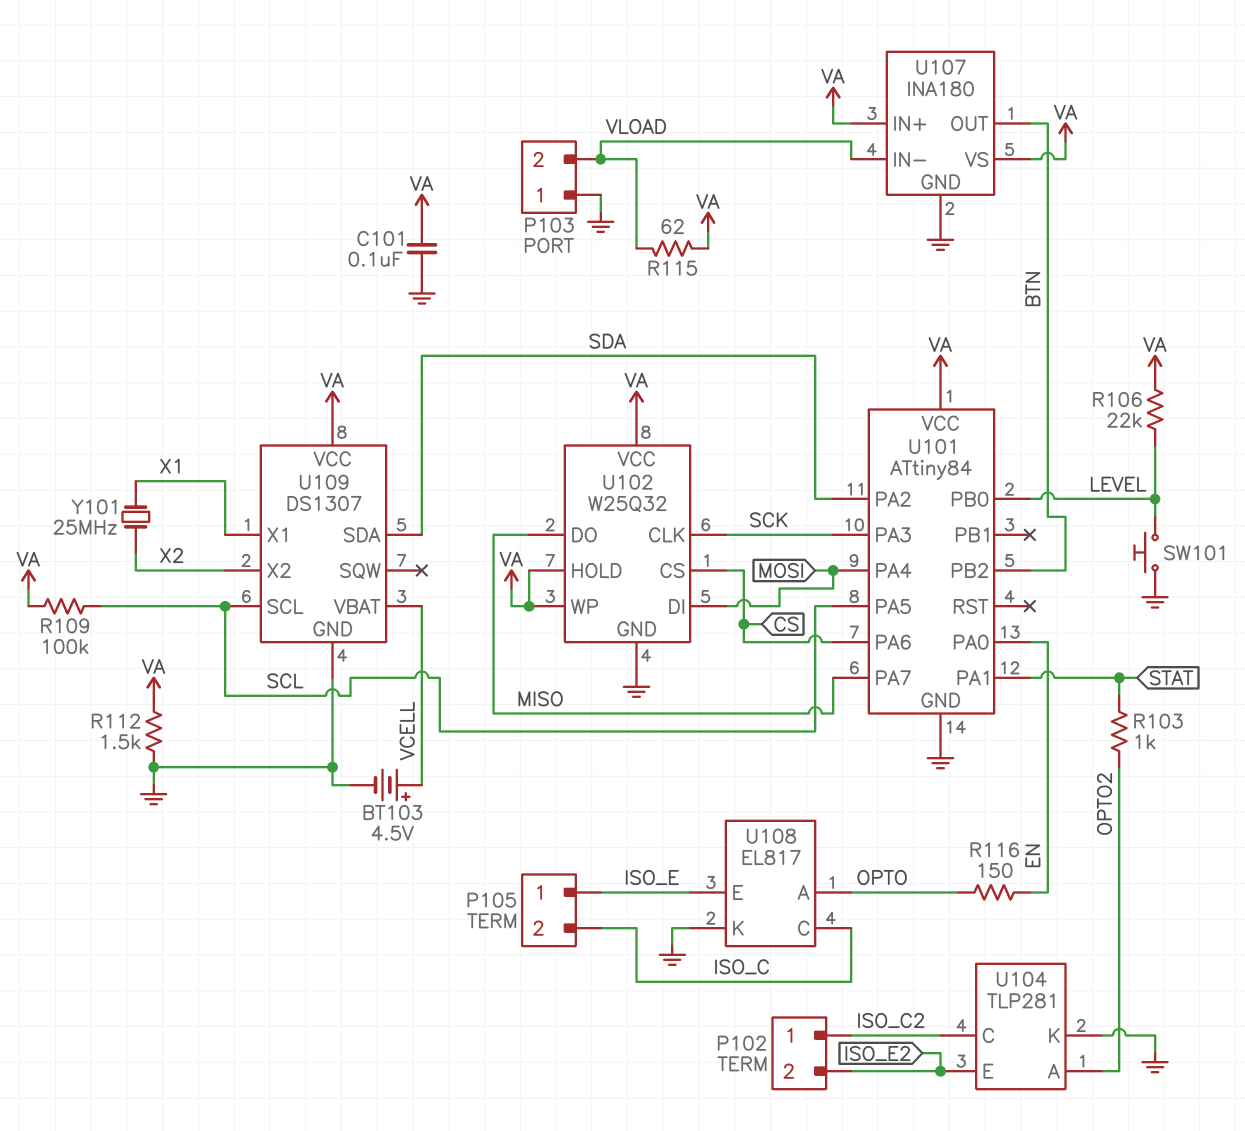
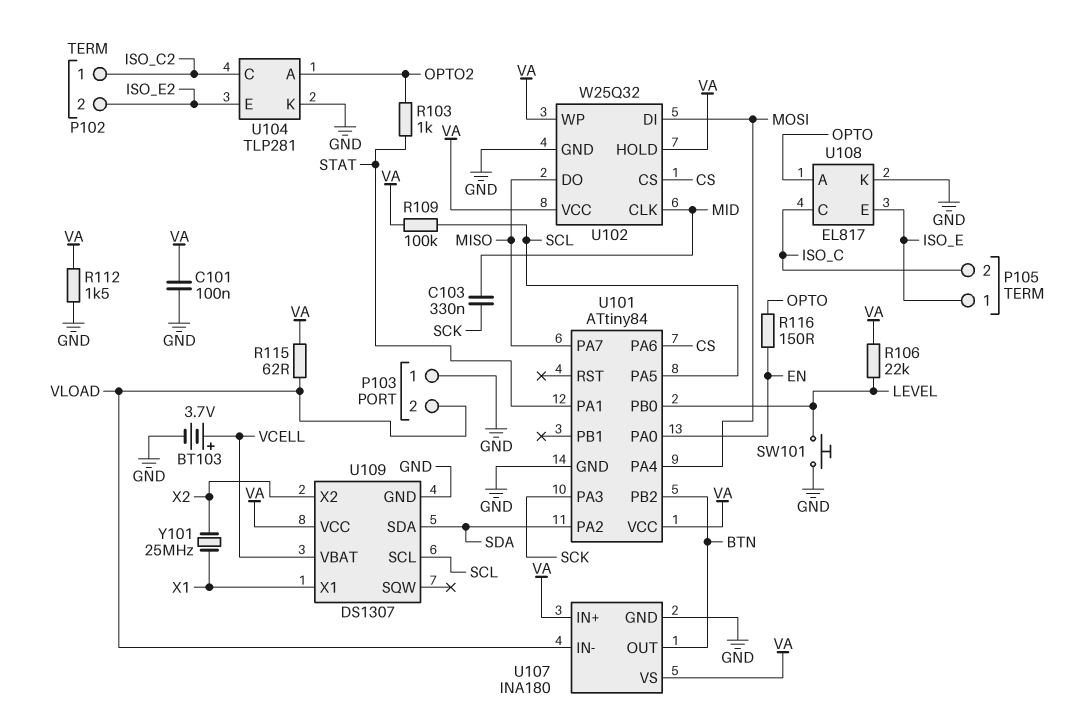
BT103: 4.5V (plus VCELL, minus GND) -> 3.7V (plus VCELL, minus GND)
C103: none -> 330nF (MID, SCK)
U102 pin CLK: SCK -> MID

